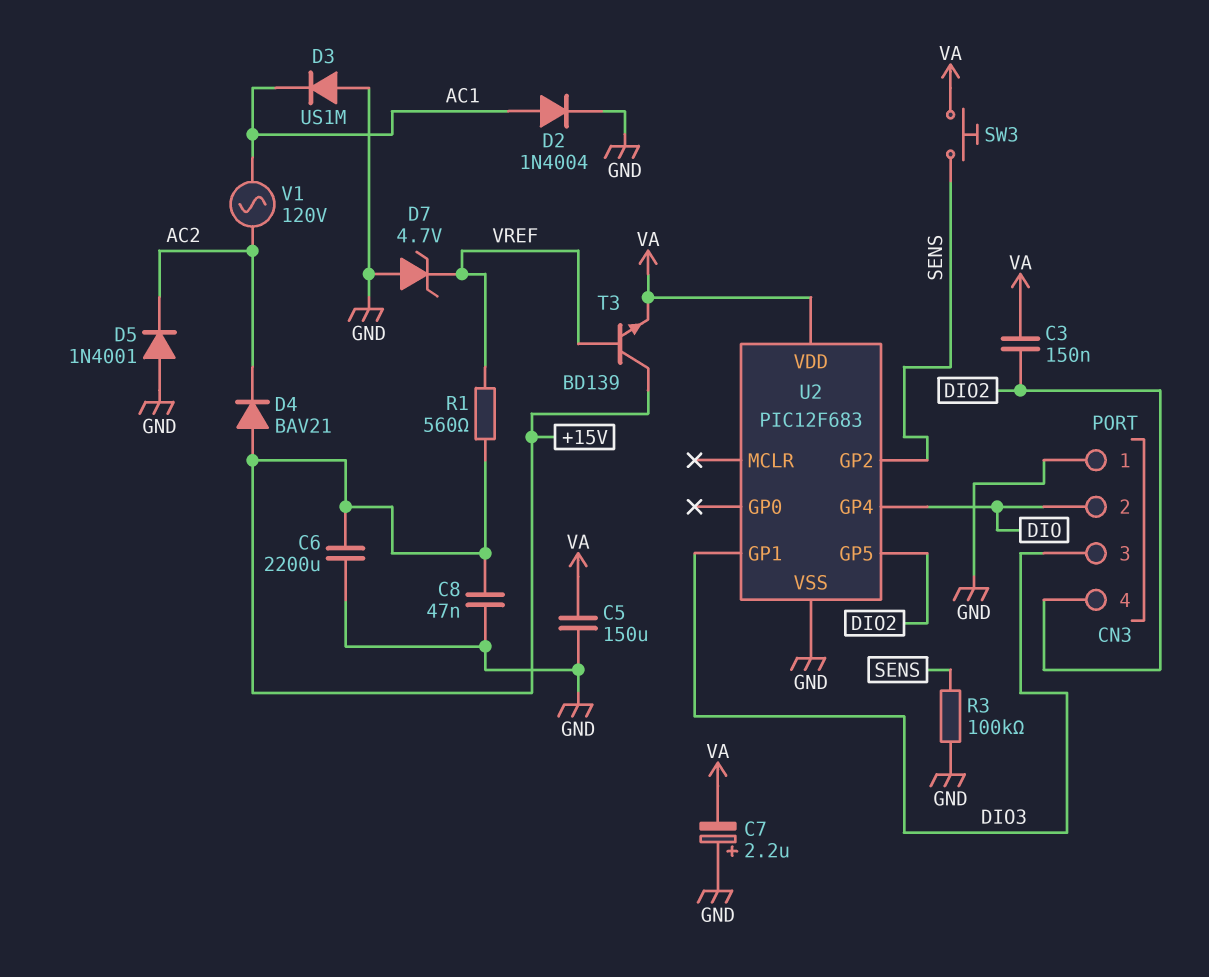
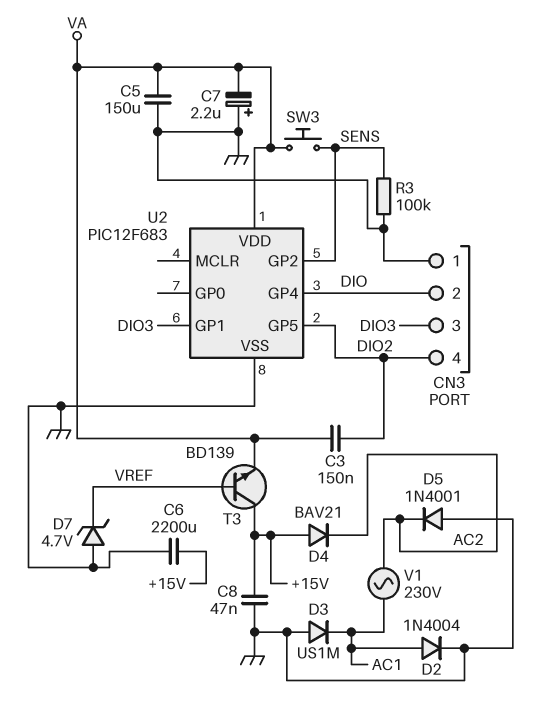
R1: 560 (+15V, VREF) -> none
V1: AC 120V (AC1, AC2) -> AC 230V (AC1, AC2)

